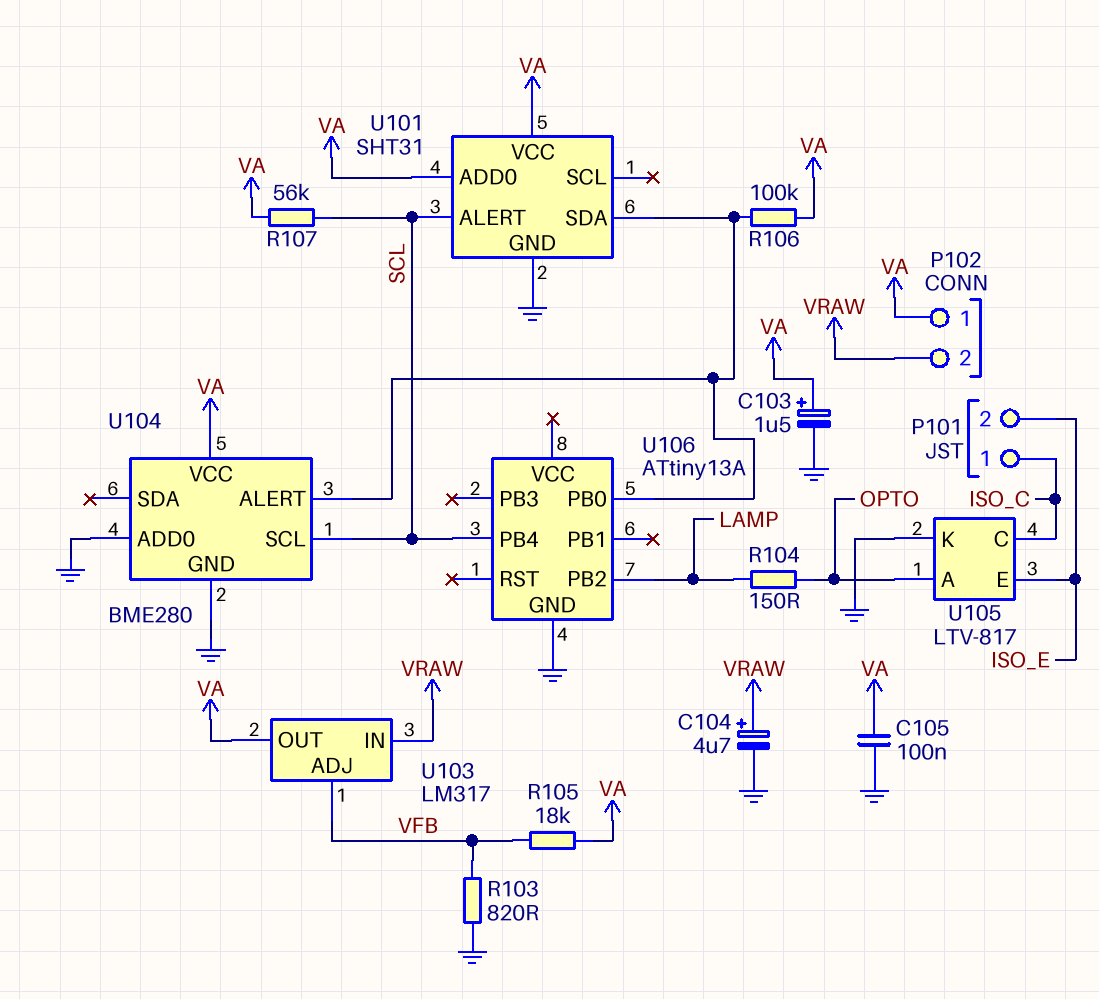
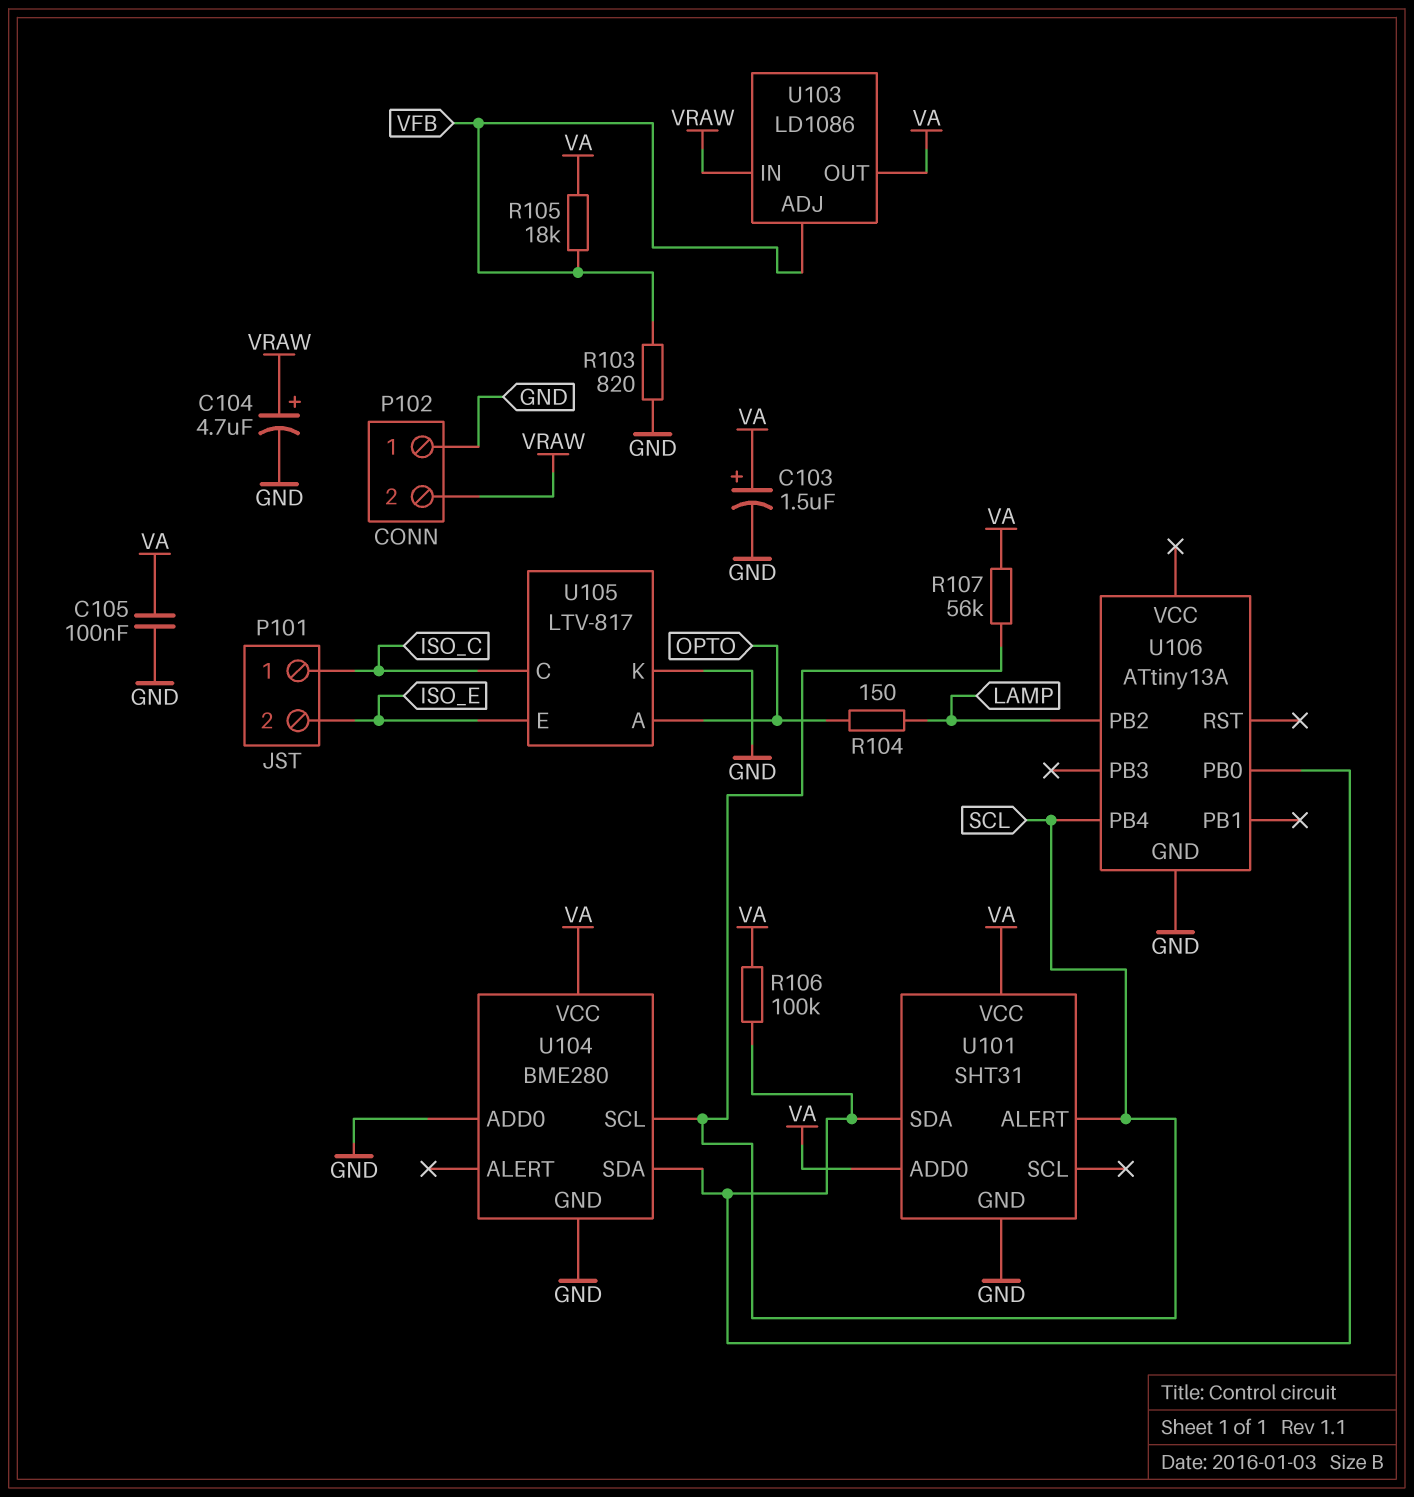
P102 pin 1: VA -> GND
U103: LM317 -> LD1086
U104 pin ALERT: U101/SDA -> none
U104 pin SDA: none -> U101/SDA

